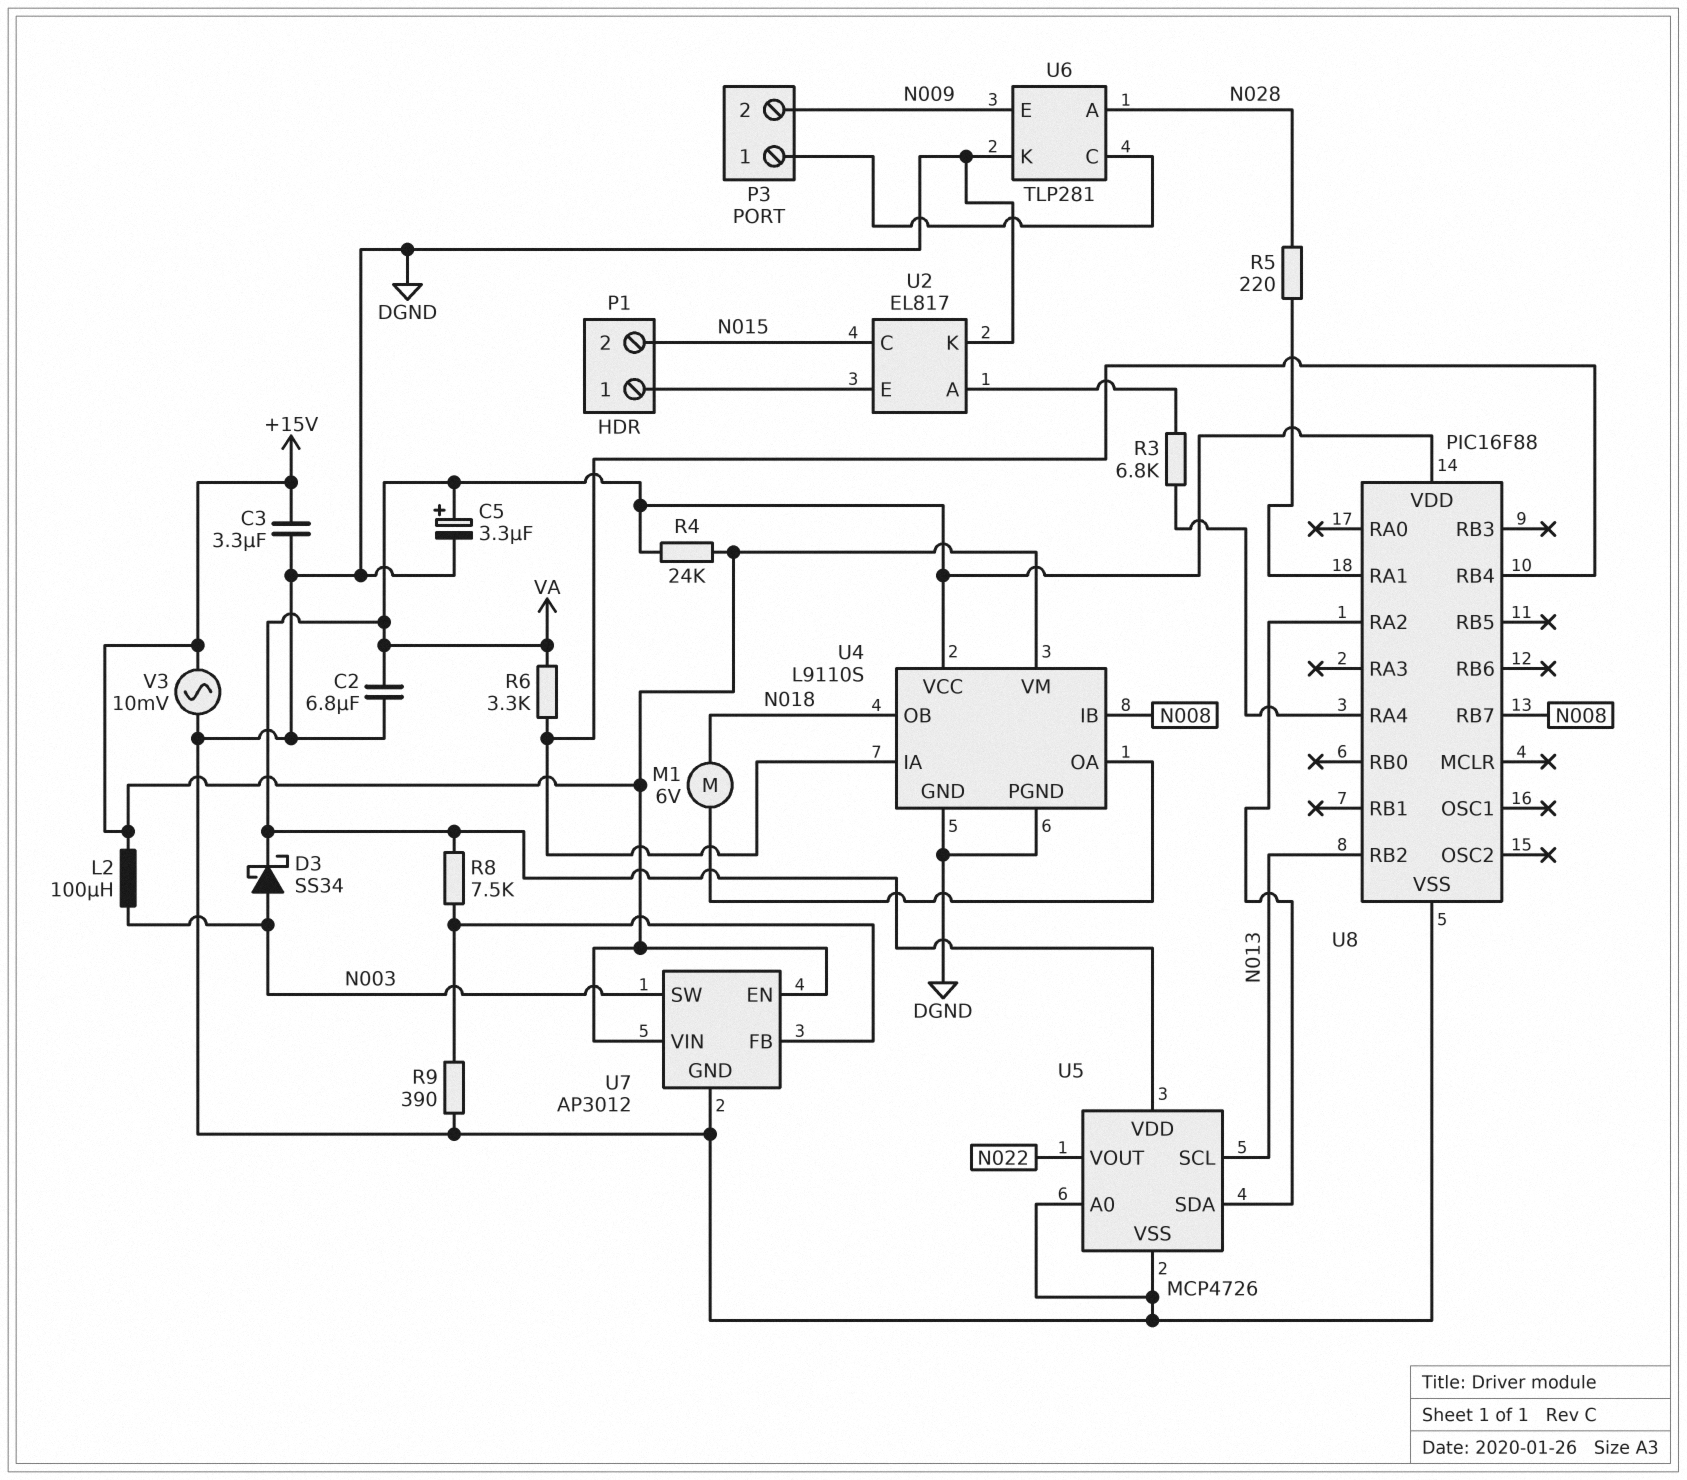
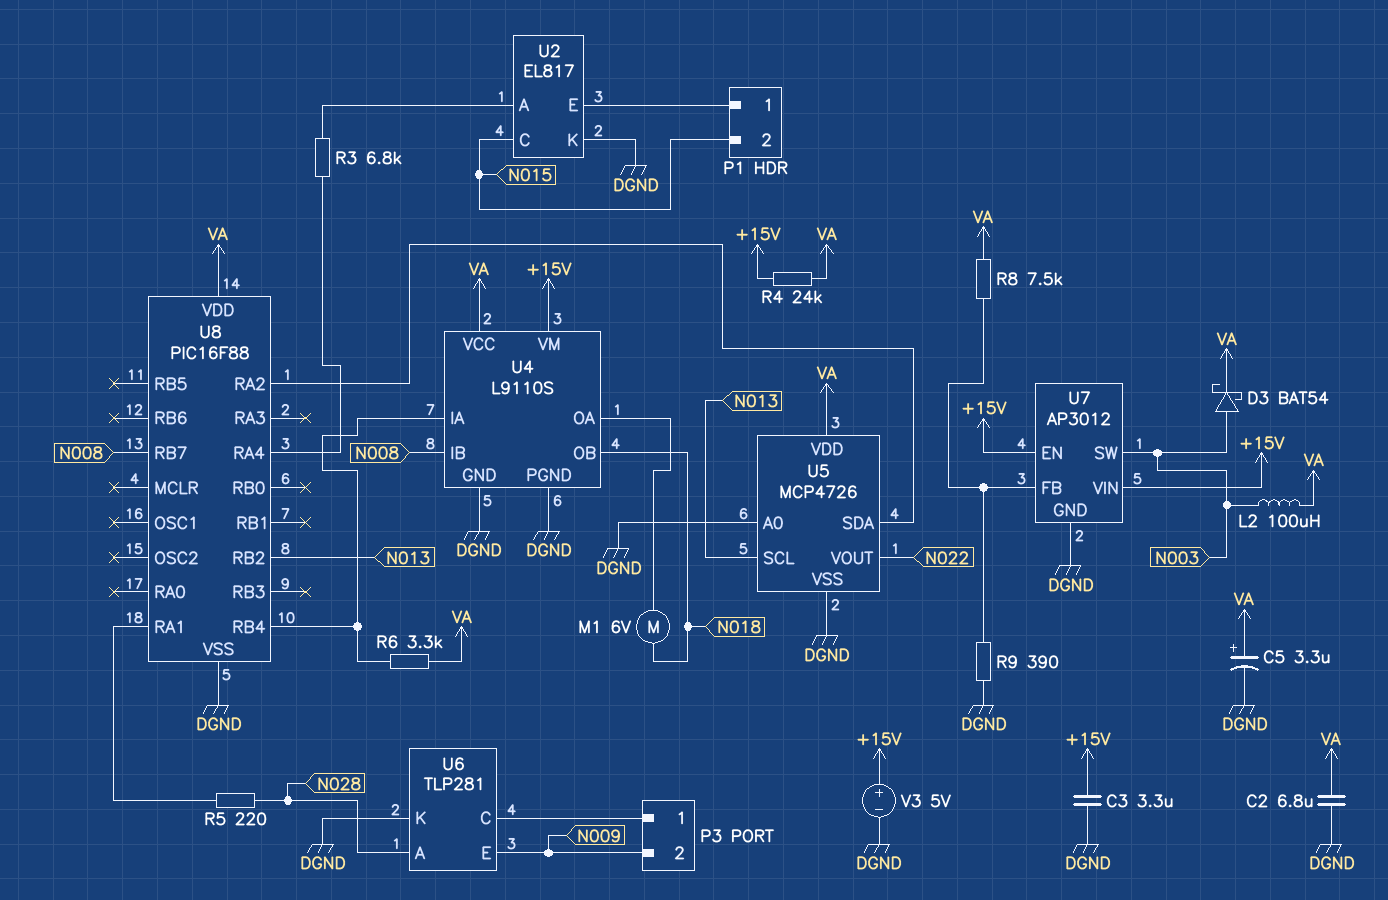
D3: schottky SS34 (A N003, K VA) -> schottky BAT54 (A N003, K VA)
L2: 100uH (+15V, N003) -> 100uH (N003, VA)
V3: AC 10mV (+15V, DGND) -> 5V (plus +15V, minus DGND)

